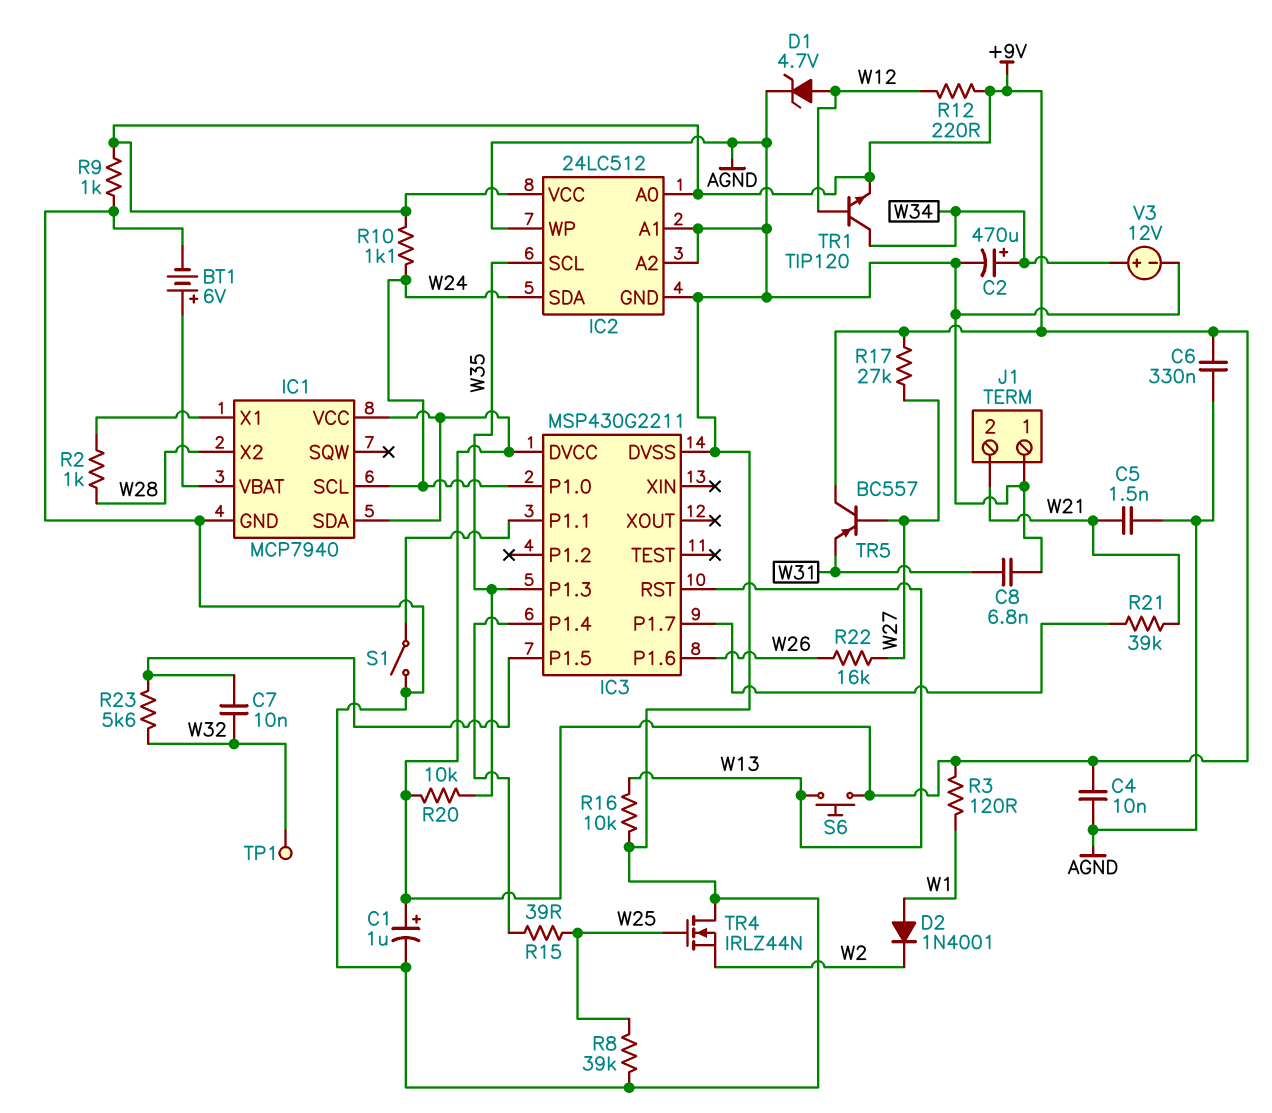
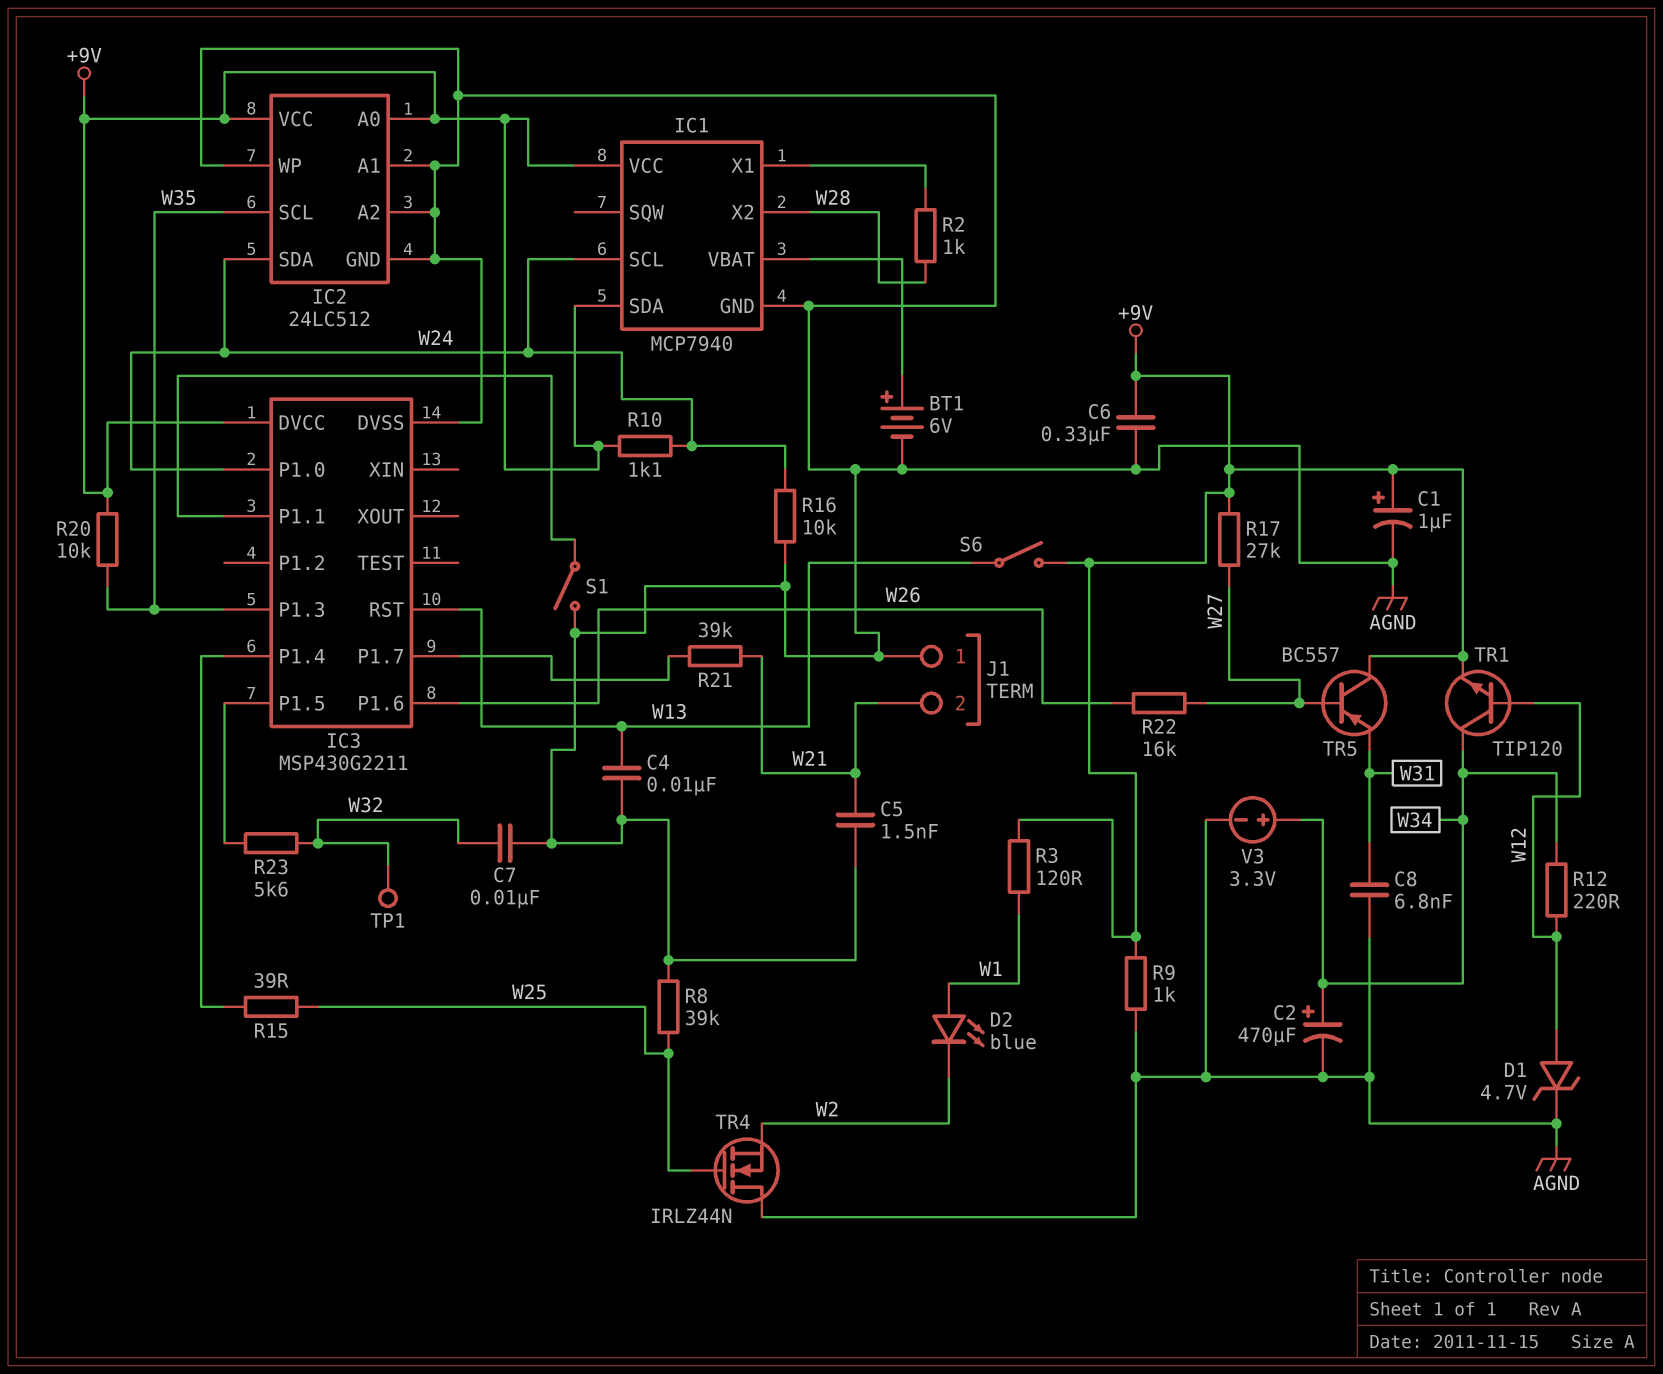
C4: 10nF (+9V, AGND) -> 10nF (AGND, W13)
C7: 10nF (IC3/P1.5, W32) -> 10nF (AGND, W32)
D2: diode 1N4001 (A W1, K W2) -> LED blue (A W1, K W2)
R12: 220 (+9V, W12) -> 220 (W12, W34)
R16: 10k (AGND, W13) -> 10k (AGND, W24)
S6: button (+9V, W13) -> switch (+9V, W13)
V3: 12V (plus W34, minus AGND) -> 3.3V (plus W34, minus AGND)

